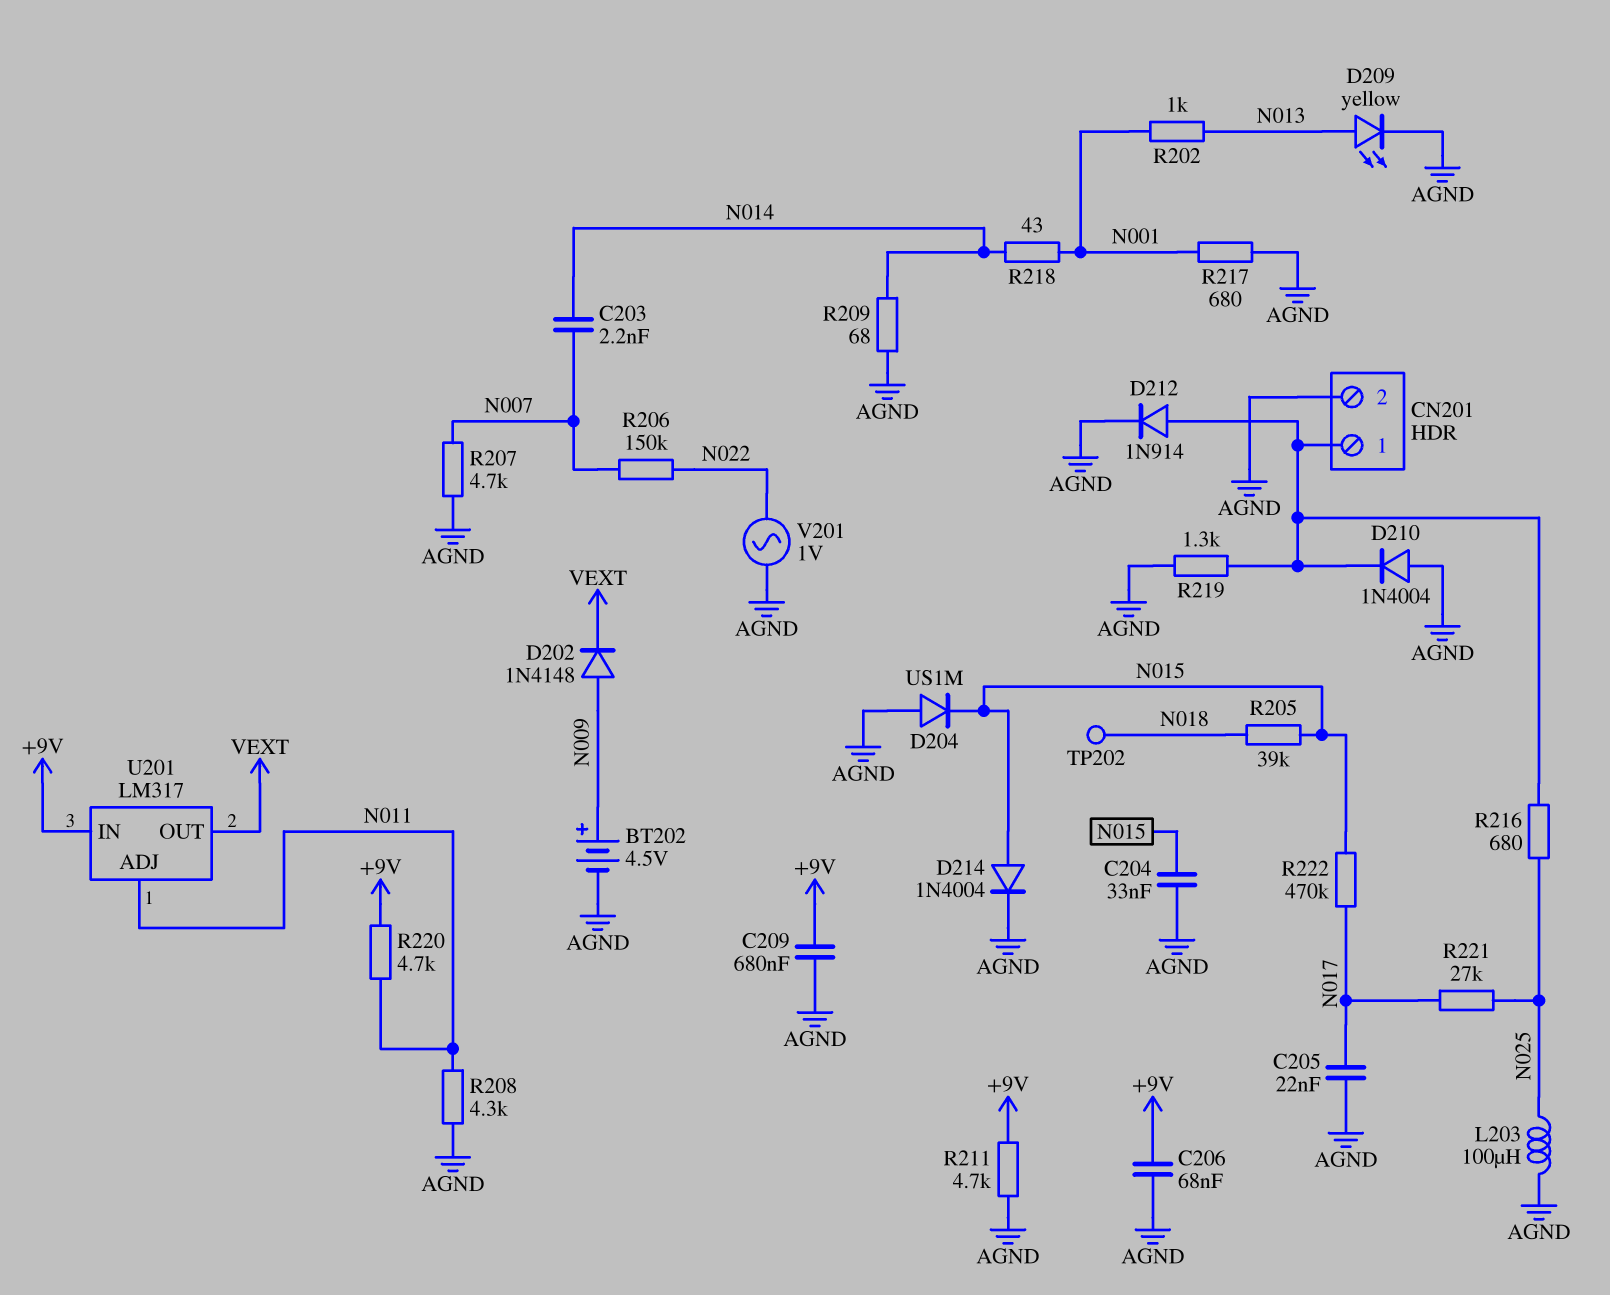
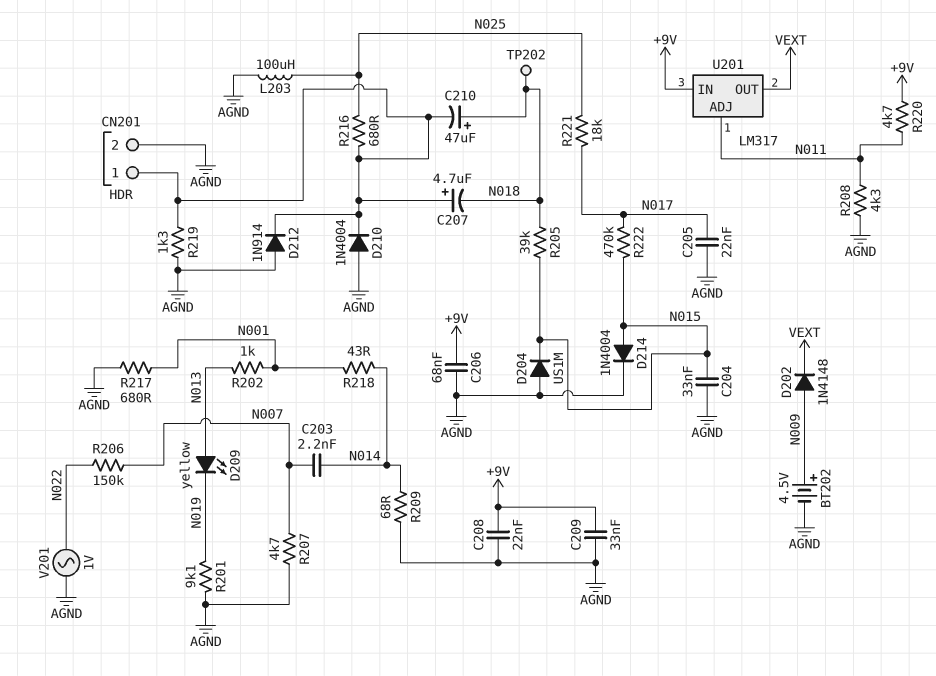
C207: none -> 4.7uF (plus CN201/1, minus N018)
C208: none -> 22nF (+9V, AGND)
C209: 680nF (+9V, AGND) -> 33nF (+9V, AGND)
C210: none -> 47uF (plus N018, minus CN201/1)
D209: LED yellow (A N013, K AGND) -> LED yellow (A N013, K N019)
D212: diode 1N914 (A CN201/1, K AGND) -> diode 1N914 (A AGND, K CN201/1)
R201: none -> 9.1k (AGND, N019)
R211: 4.7k (+9V, AGND) -> none
R221: 27k (N017, N025) -> 18k (N017, N025)

